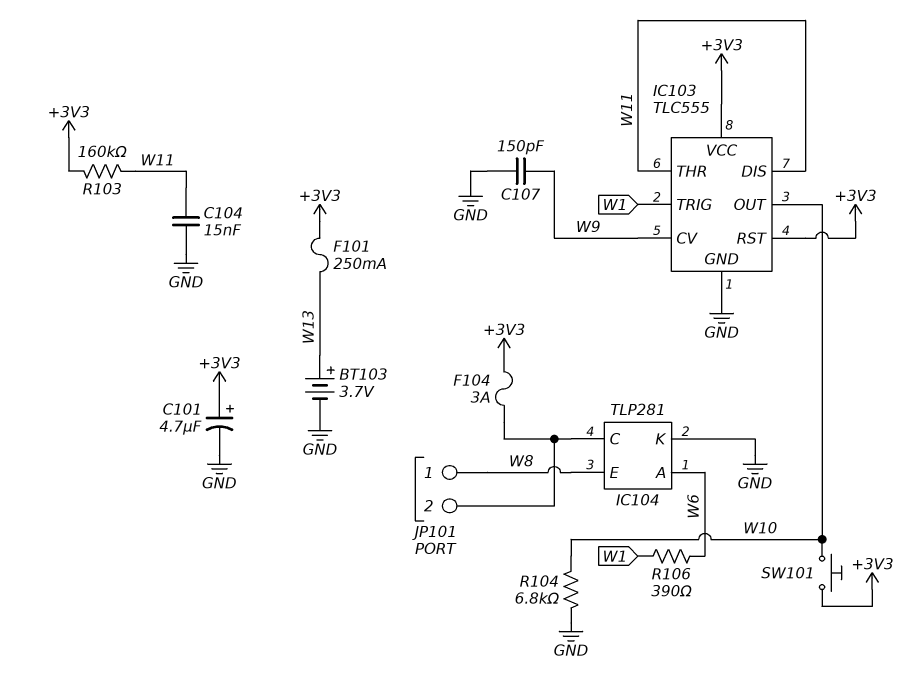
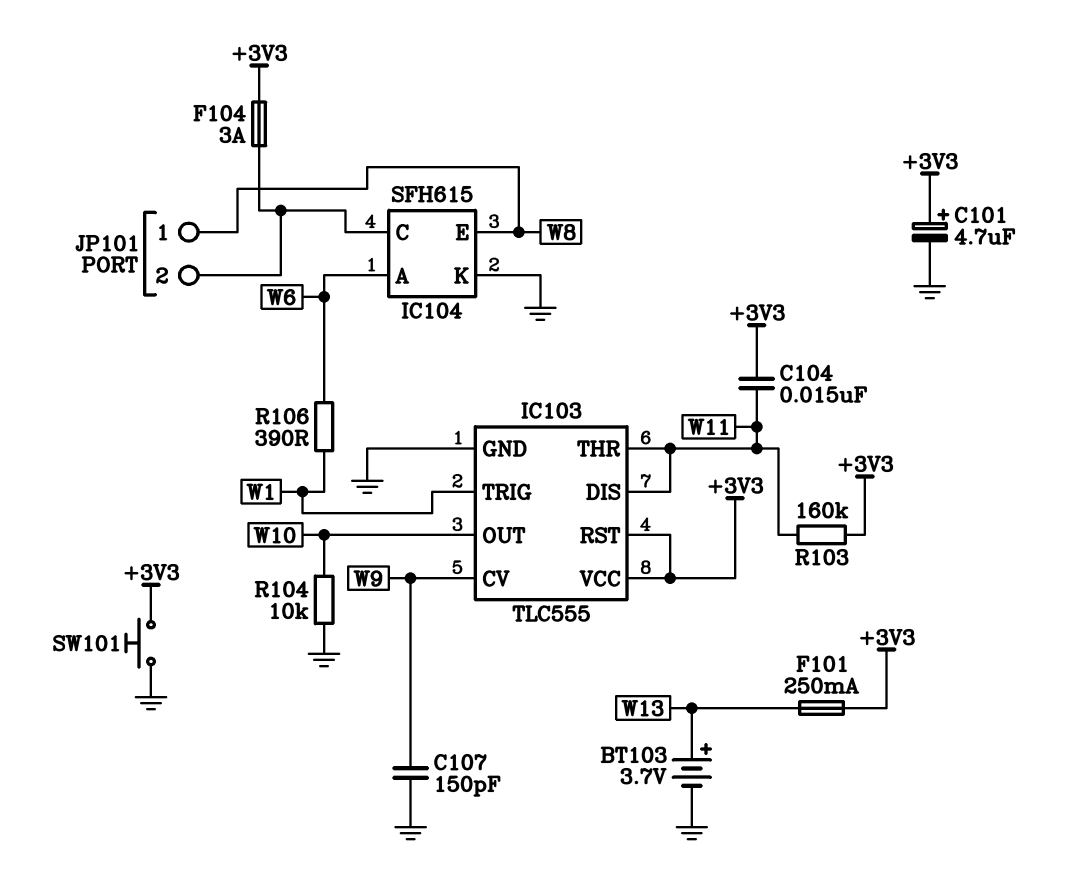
C104: 15nF (GND, W11) -> 15nF (+3V3, W11)
IC104: TLP281 -> SFH615
R104: 6.8k (GND, W10) -> 10k (GND, W10)
SW101: button (+3V3, W10) -> button (+3V3, GND)

